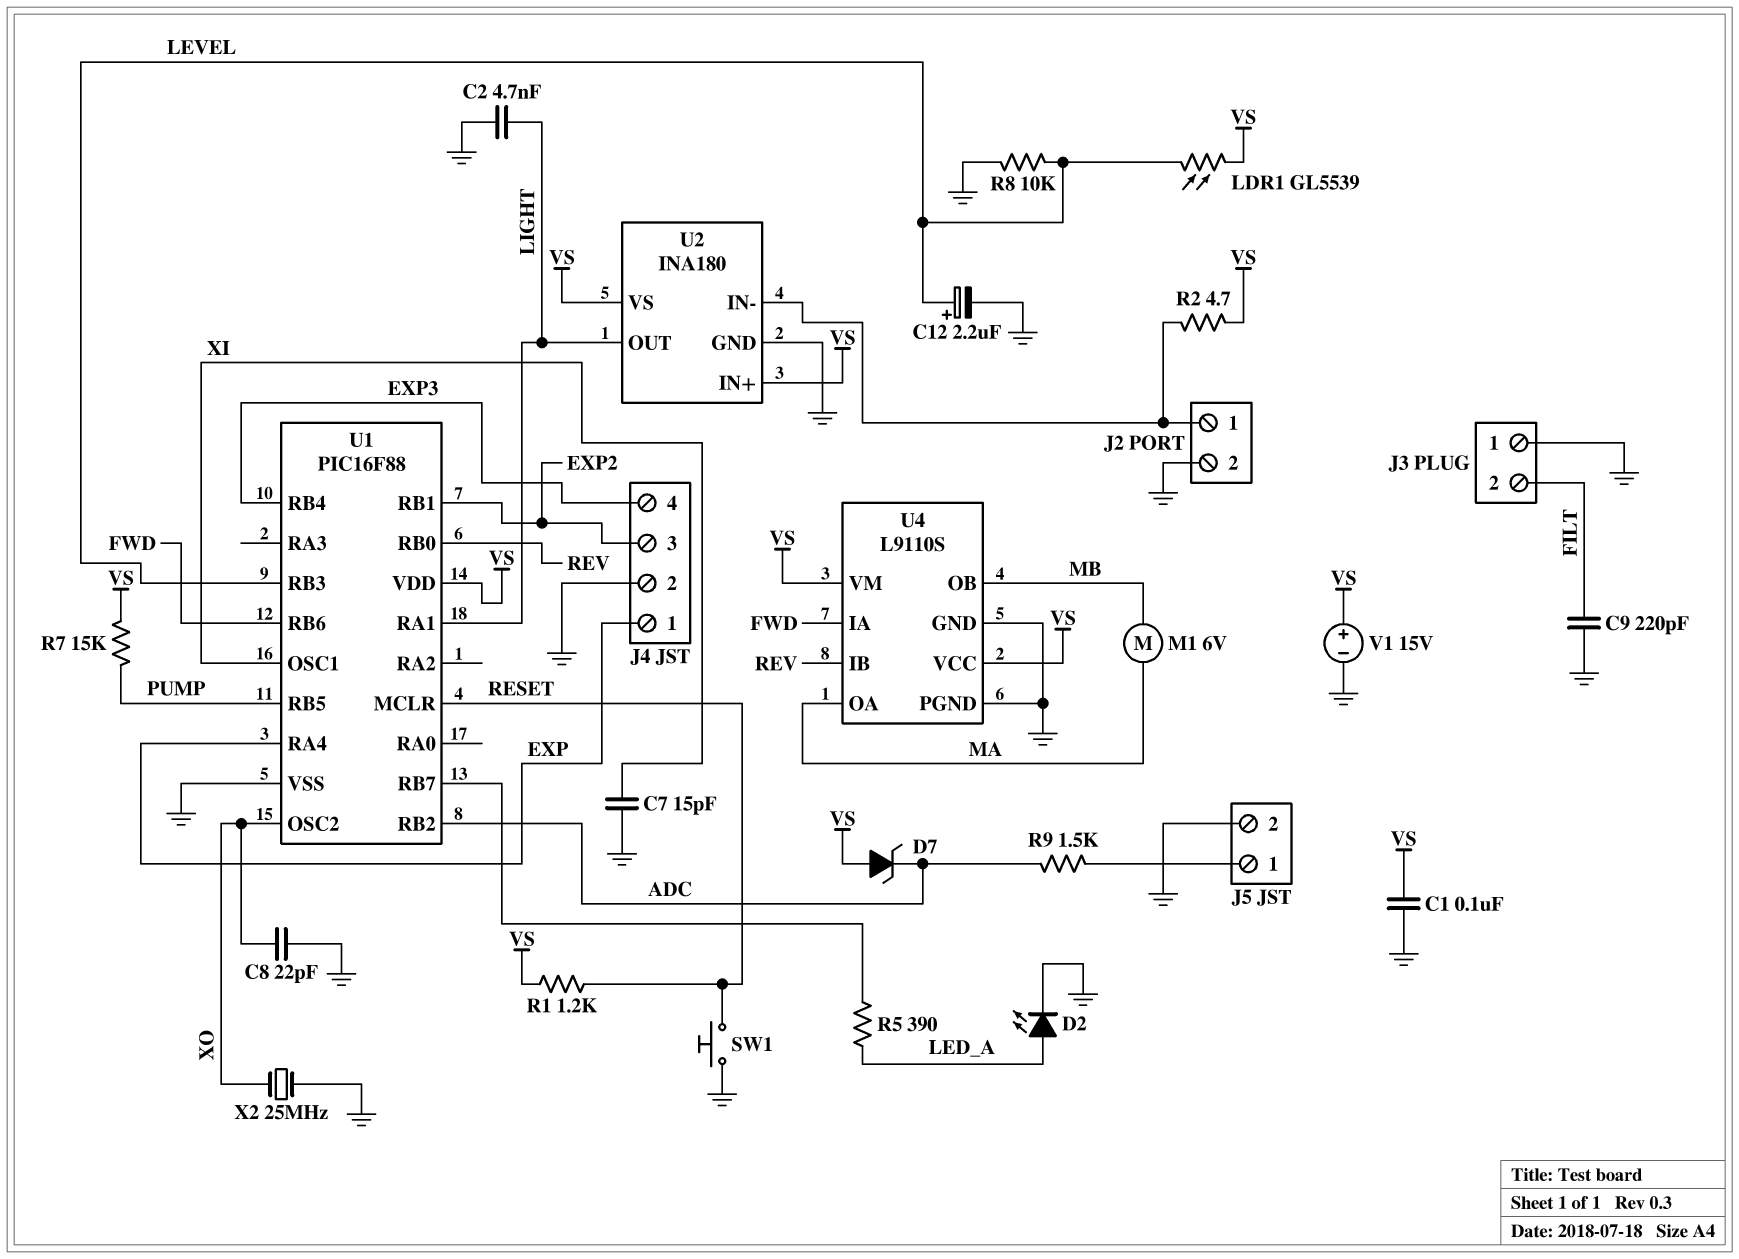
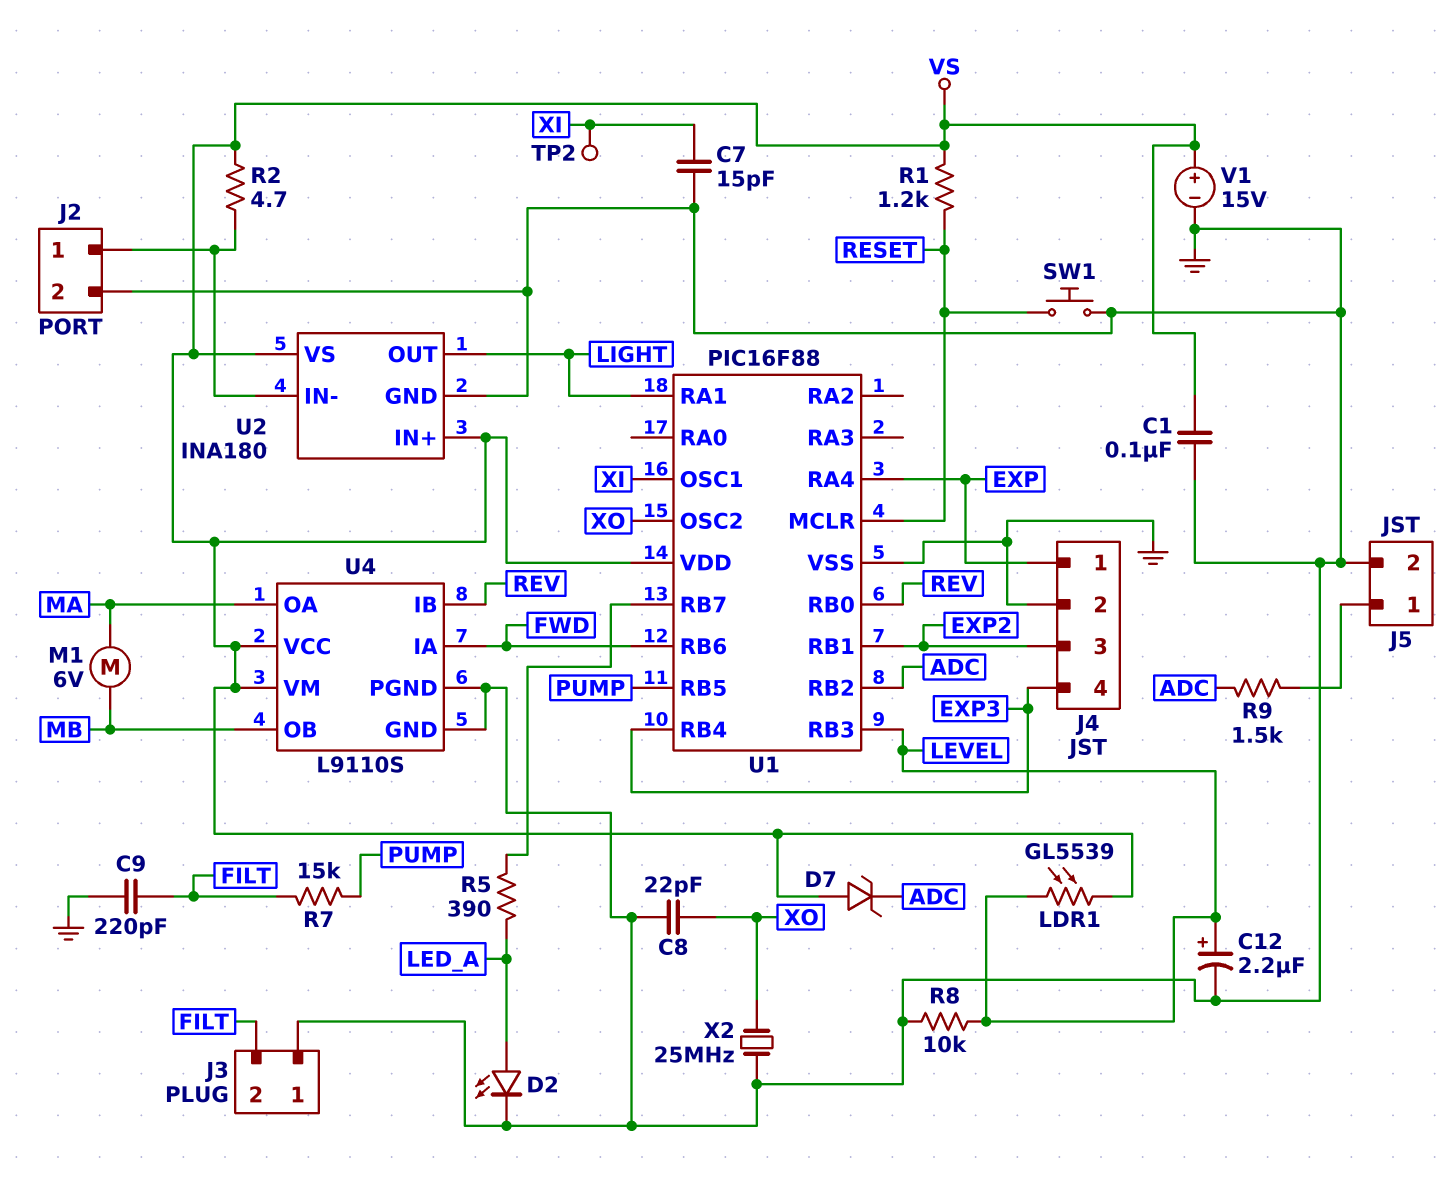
C2: 4.7nF (GND, LIGHT) -> none
R7: 15k (PUMP, VS) -> 15k (FILT, PUMP)
TP2: none -> test point (XI)

